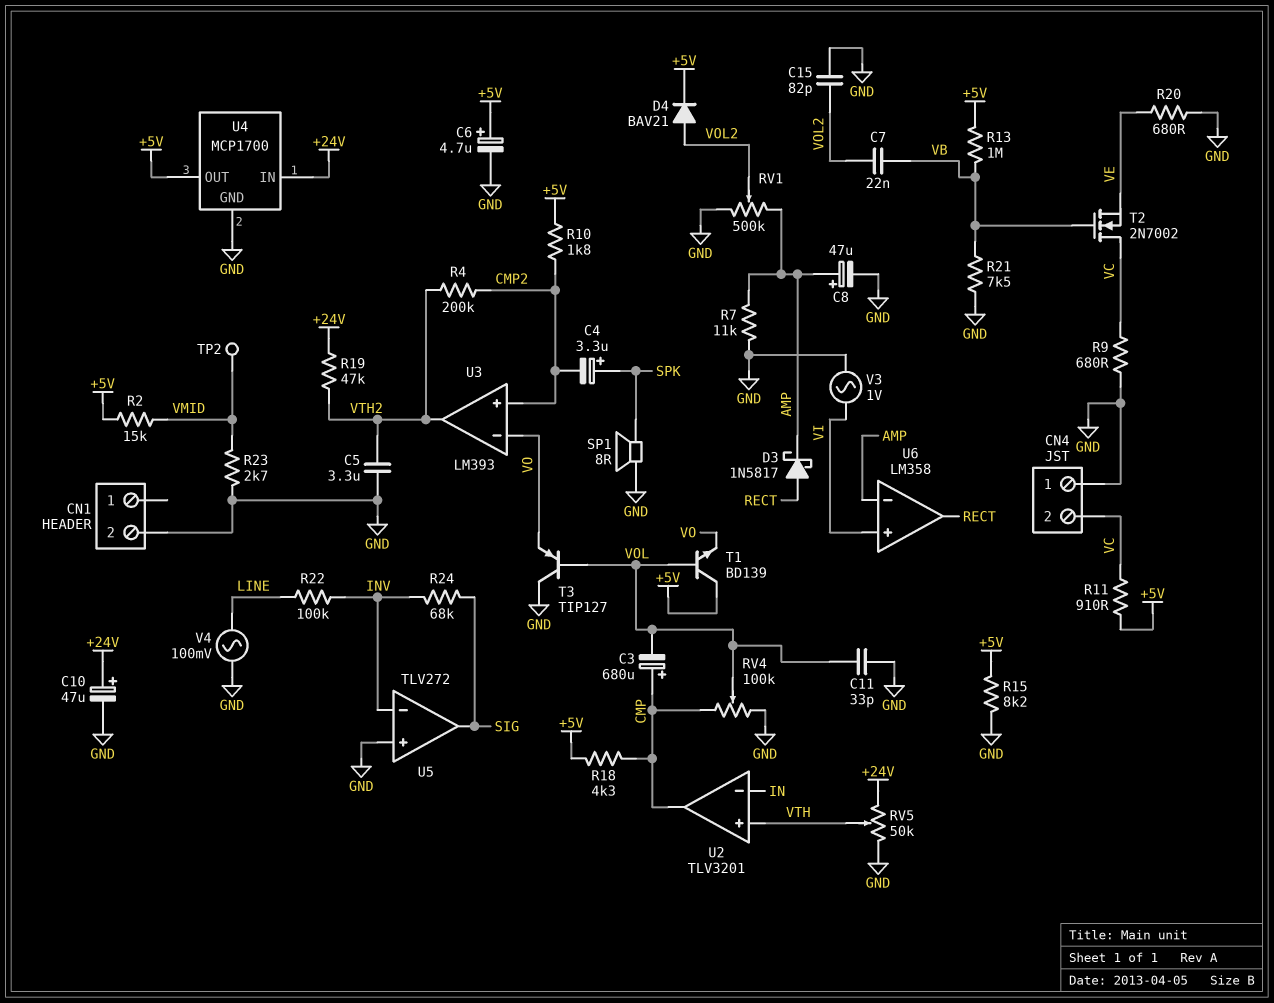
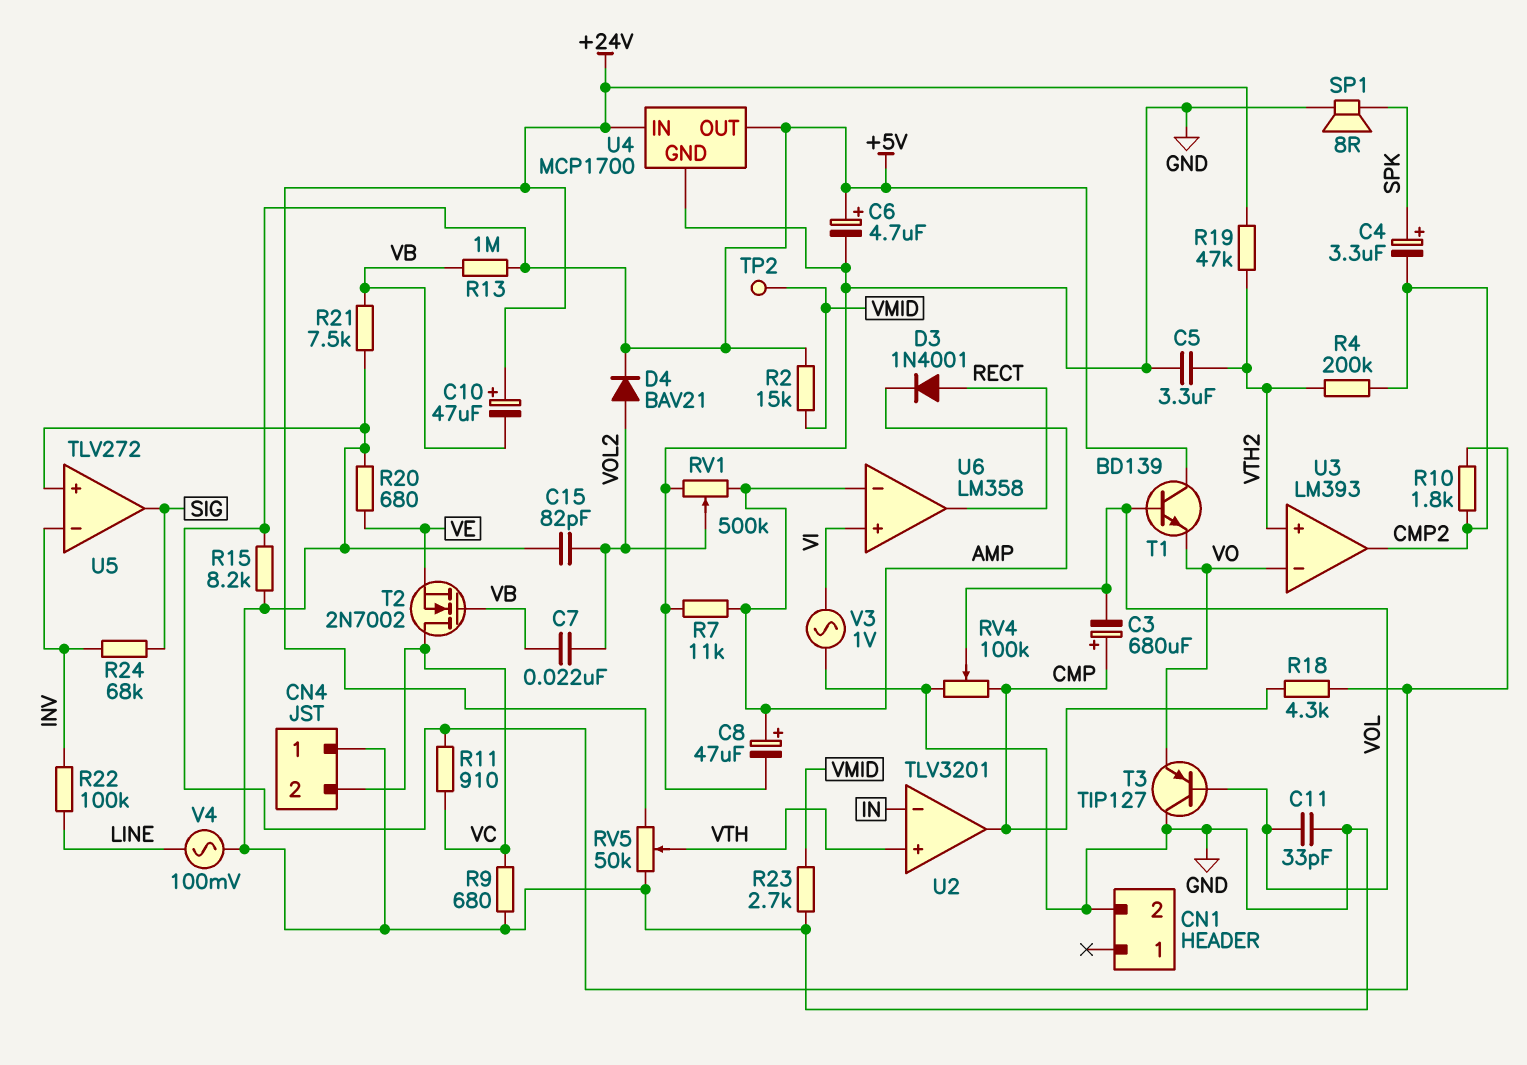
C10: 47uF (plus +24V, minus GND) -> 47uF (plus +24V, minus VB)
D3: schottky 1N5817 (A RECT, K AMP) -> diode 1N4001 (A RECT, K AMP)
U3 pin in+: CMP2 -> VTH2
U3 pin out: VTH2 -> CMP2

